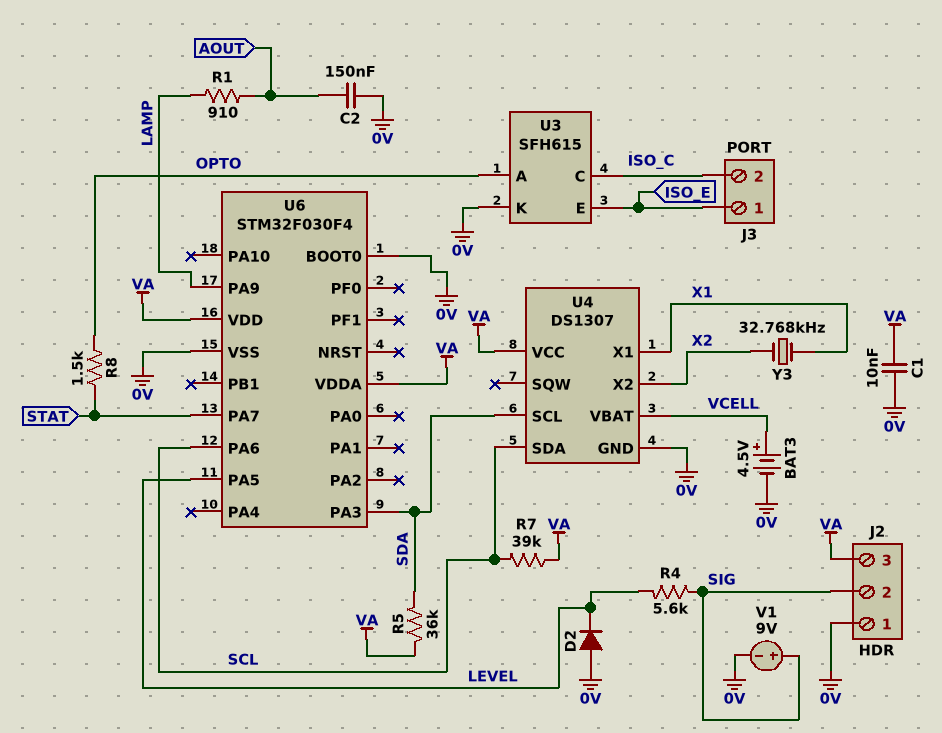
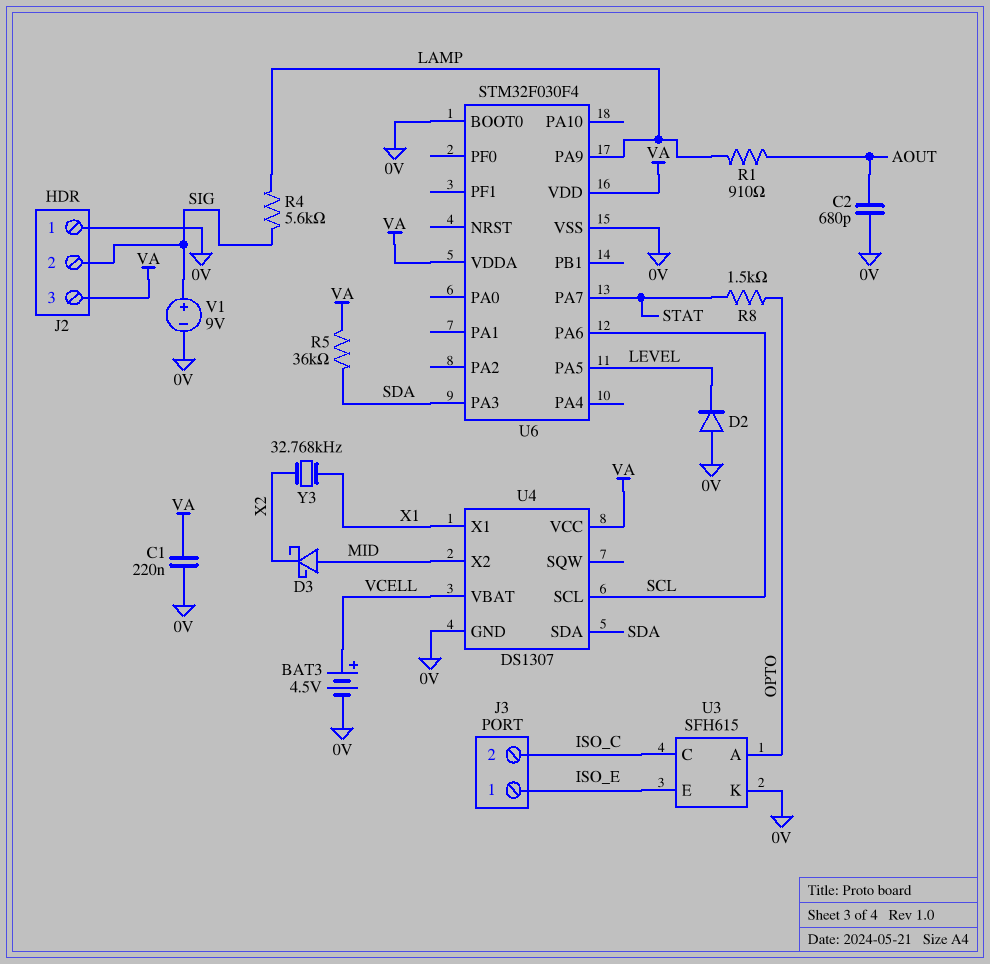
C1: 10nF (0V, VA) -> 220nF (0V, VA)
C2: 150nF (0V, AOUT) -> 680pF (0V, AOUT)
D3: none -> schottky (A MID, K X2)
R4: 5.6k (LEVEL, SIG) -> 5.6k (LAMP, SIG)
R7: 39k (SCL, VA) -> none
U4 pin SCL: SDA -> SCL
U4 pin SDA: SCL -> SDA
U4 pin X2: X2 -> MID

